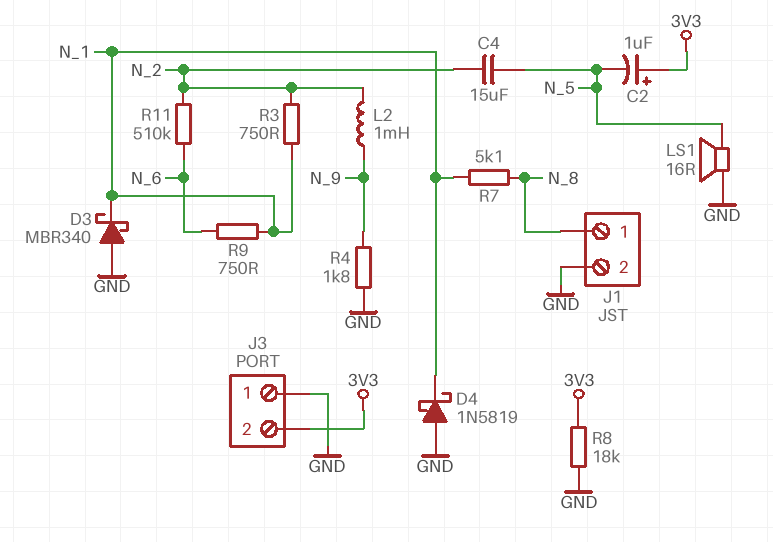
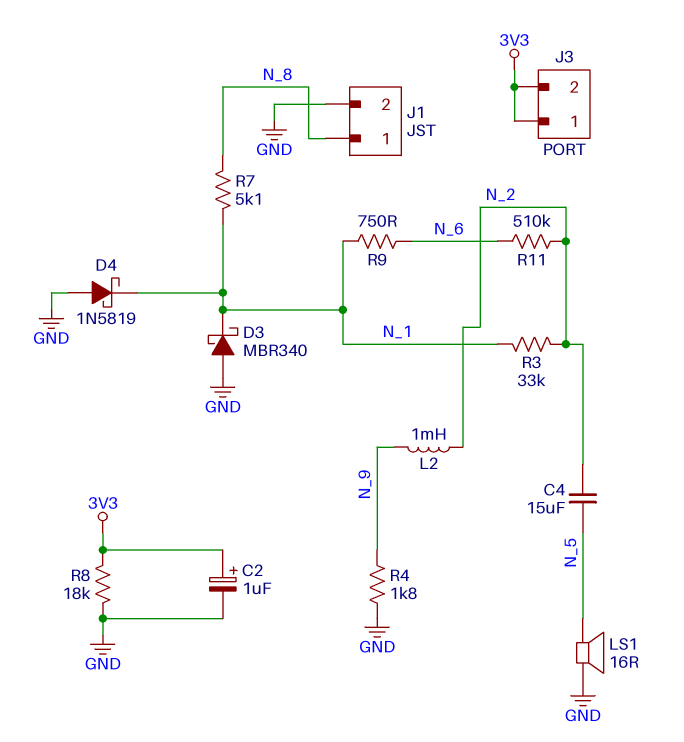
C2: 1uF (plus 3V3, minus N_5) -> 1uF (plus 3V3, minus GND)
J3 pin 1: GND -> 3V3
R3: 750 (N_1, N_2) -> 33k (N_1, N_2)

